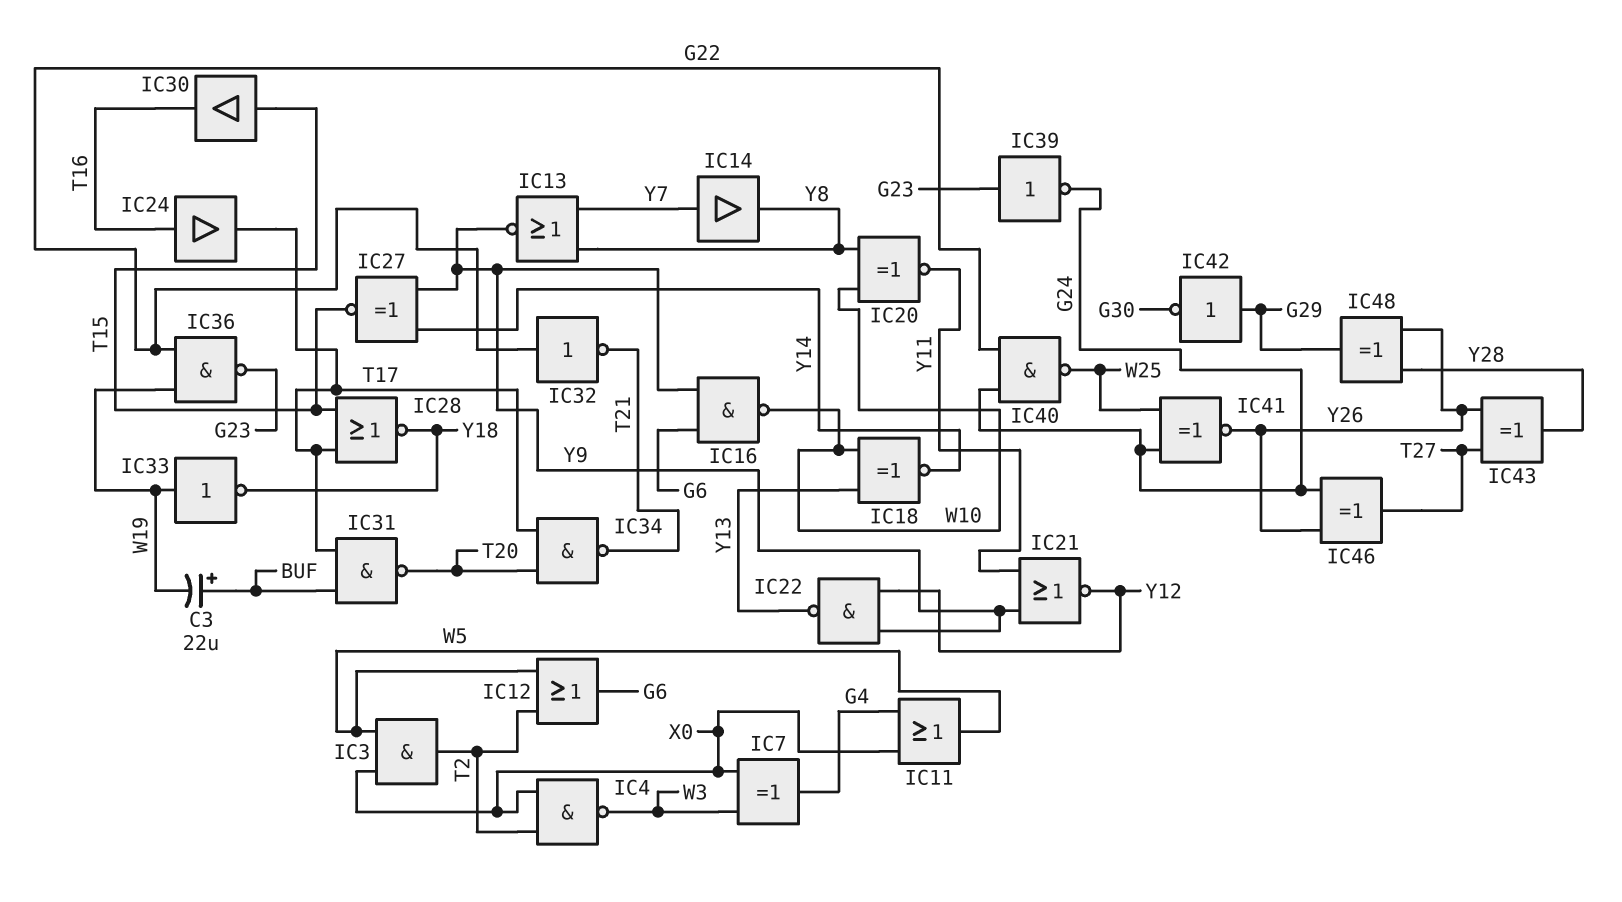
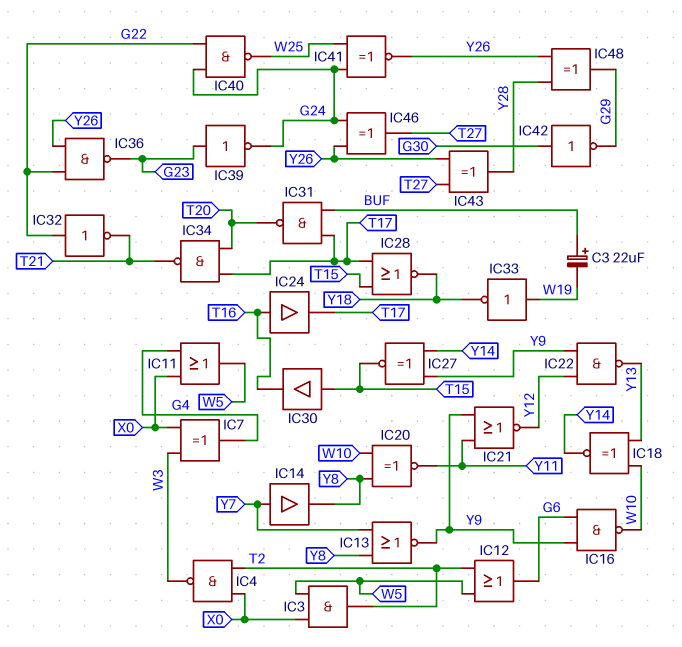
IC36: NAND (in G22, in W19, out G23) -> NAND (in G22, in Y26, out G23)
IC42: NOT (in G29, out G30) -> NOT (in G30, out G29)

